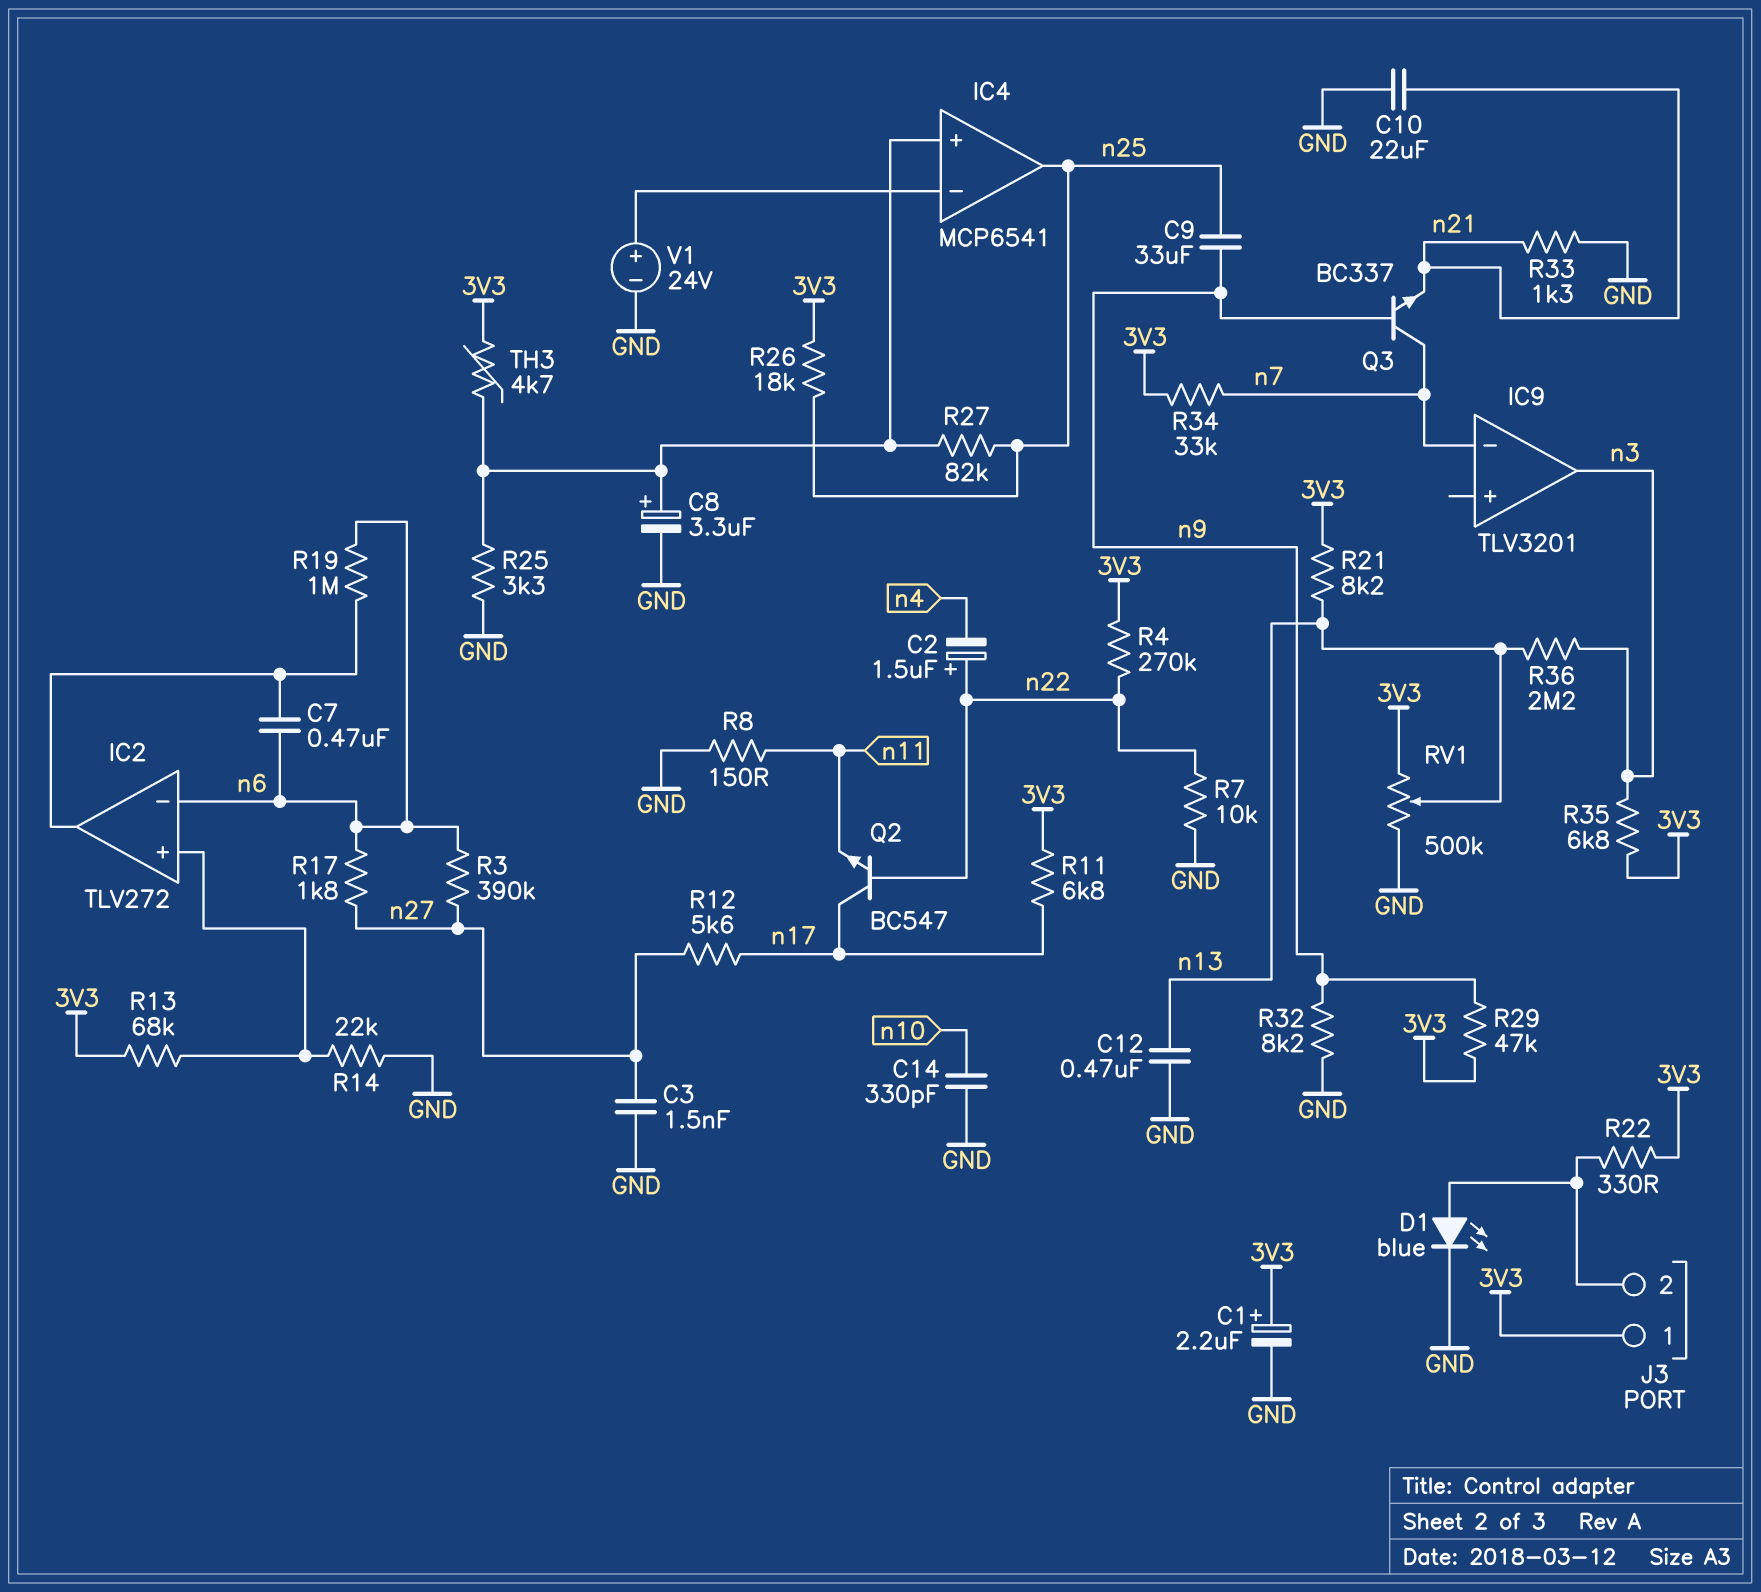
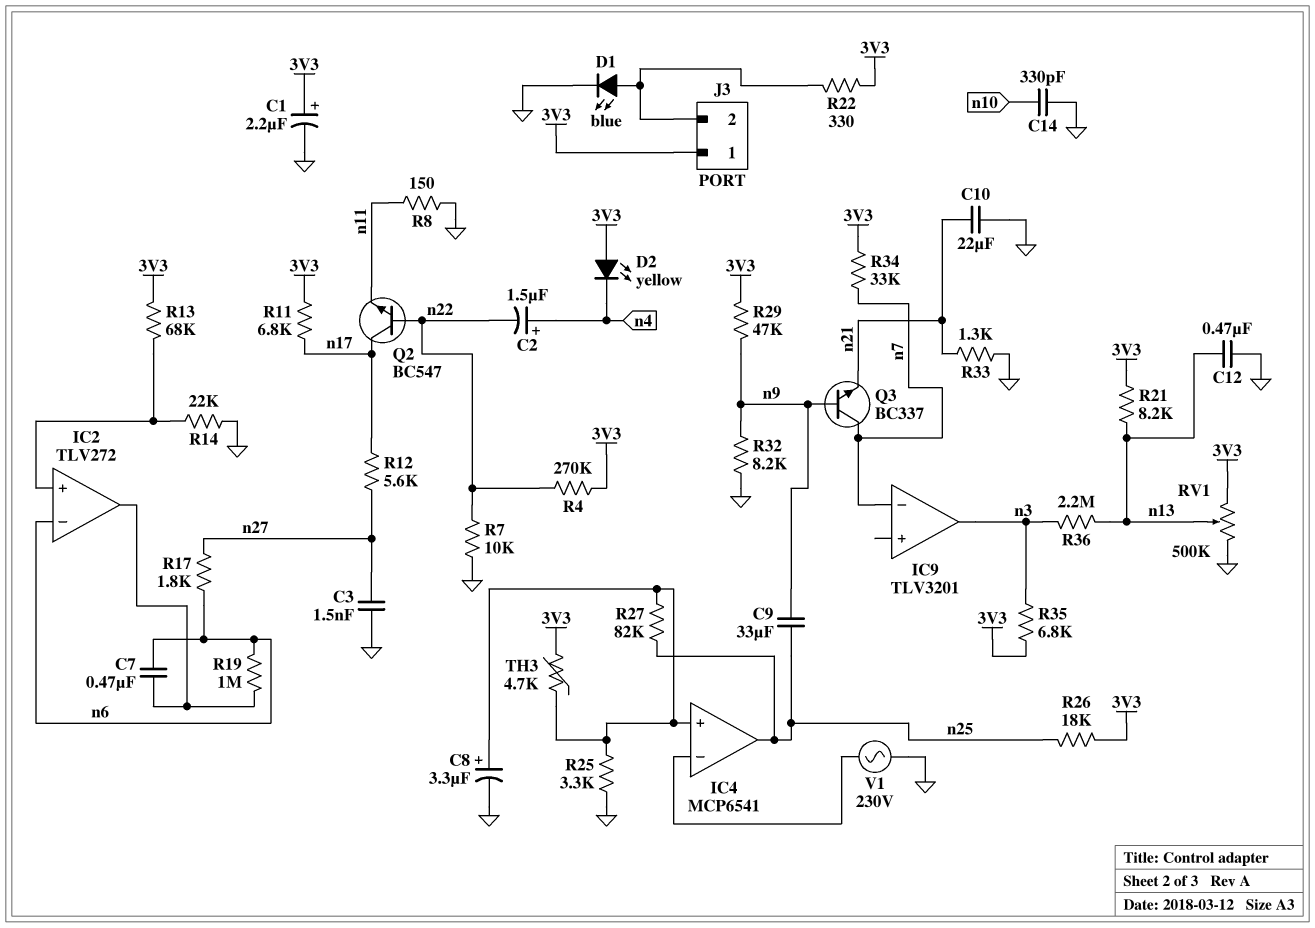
C2: 1.5uF (plus n22, minus n4) -> 1.5uF (plus n4, minus n22)
D2: none -> LED yellow (A 3V3, K n4)
R3: 390k (n6, n27) -> none
V1: 24V (plus IC4/in-, minus GND) -> AC 230V (GND, IC4/in-)

